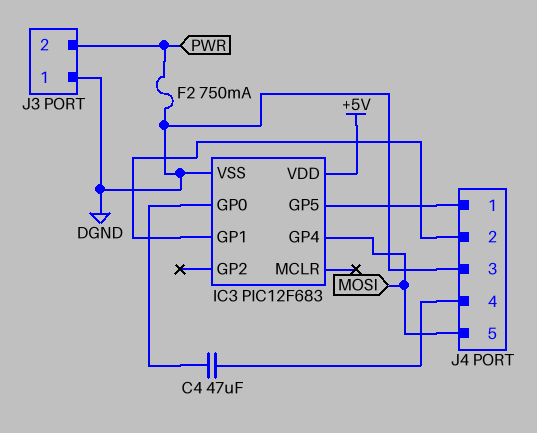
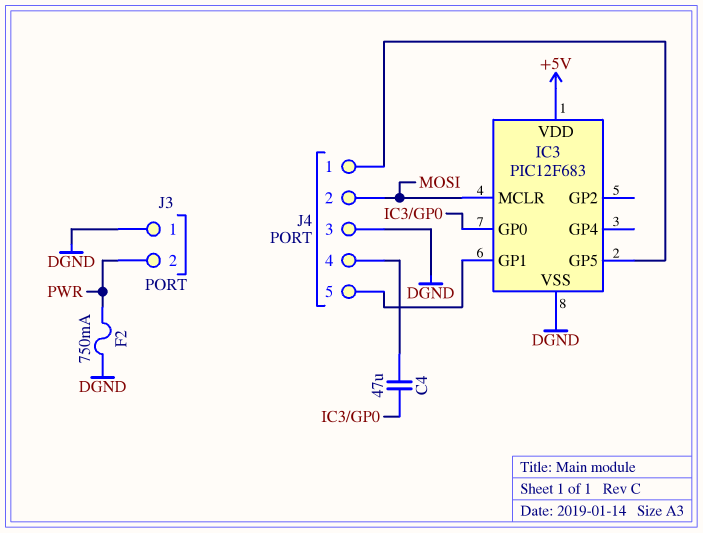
IC3 pin GP4: MOSI -> none
IC3 pin MCLR: none -> MOSI
J4 pin 2: IC3/GP1 -> MOSI
J4 pin 5: MOSI -> IC3/GP1

